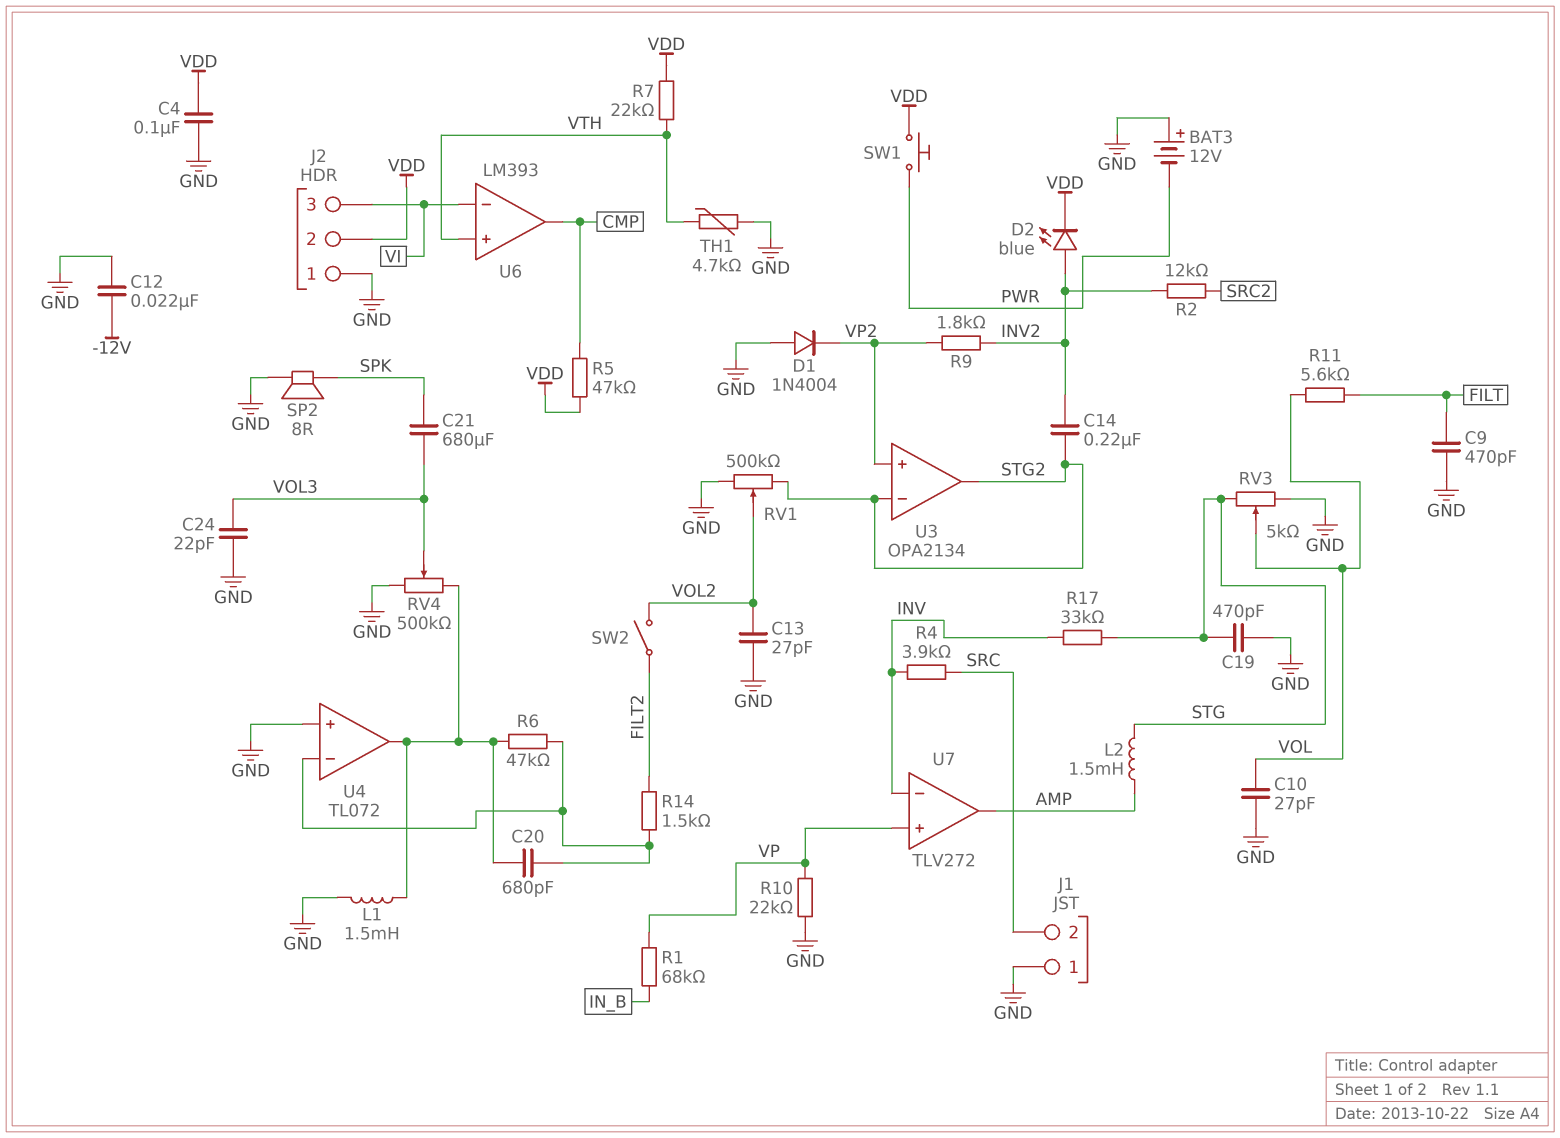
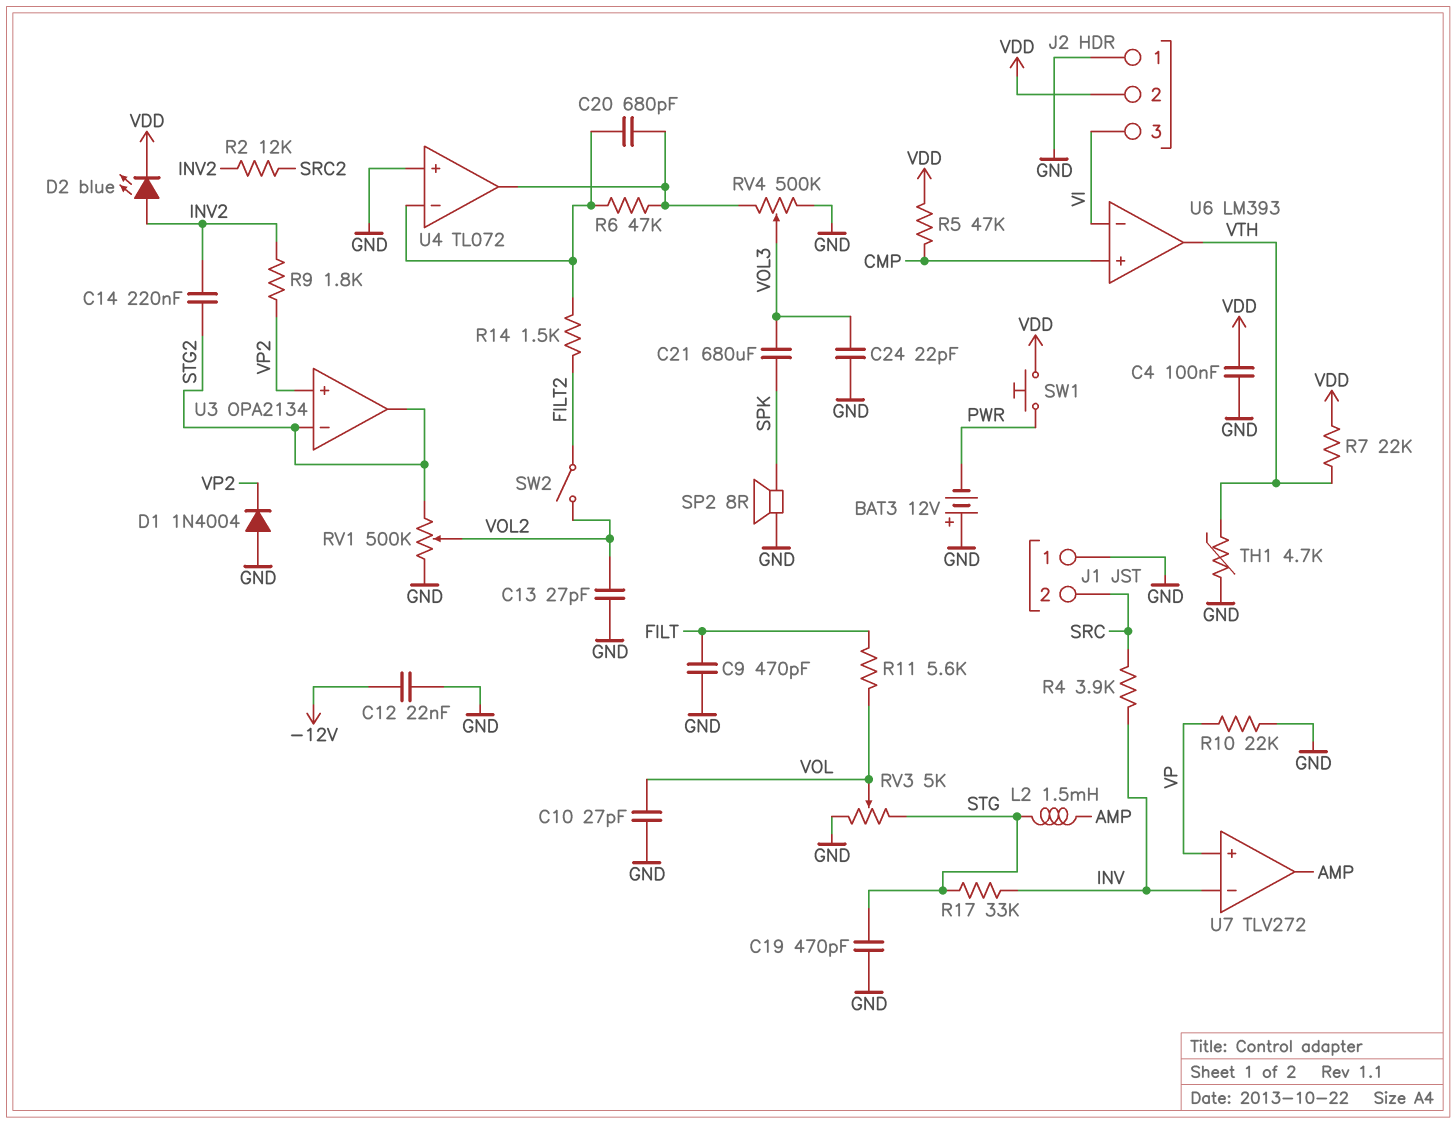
L1: 1.5mH (GND, U4/out) -> none
R1: 68k (IN_B, VP) -> none
U6 pin in+: VTH -> CMP
U6 pin out: CMP -> VTH

